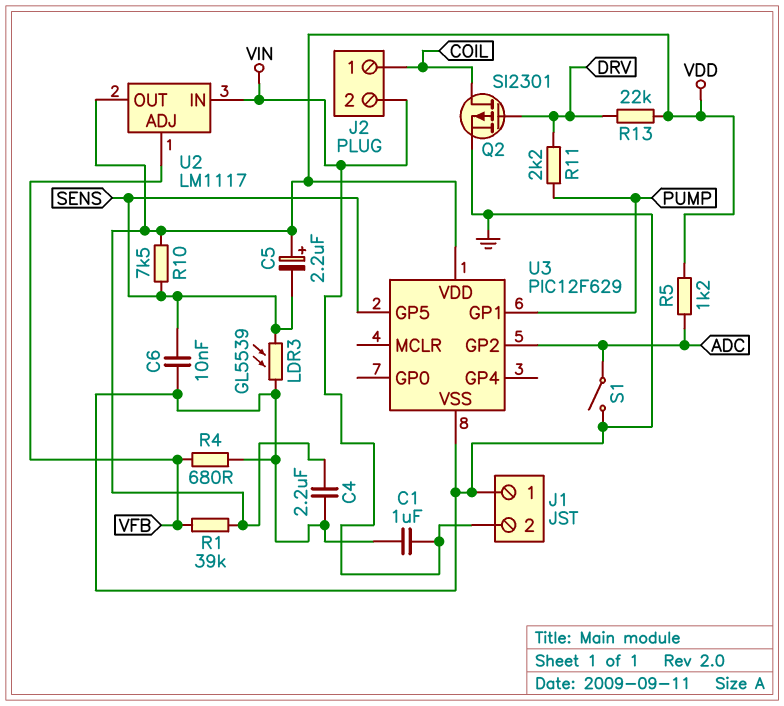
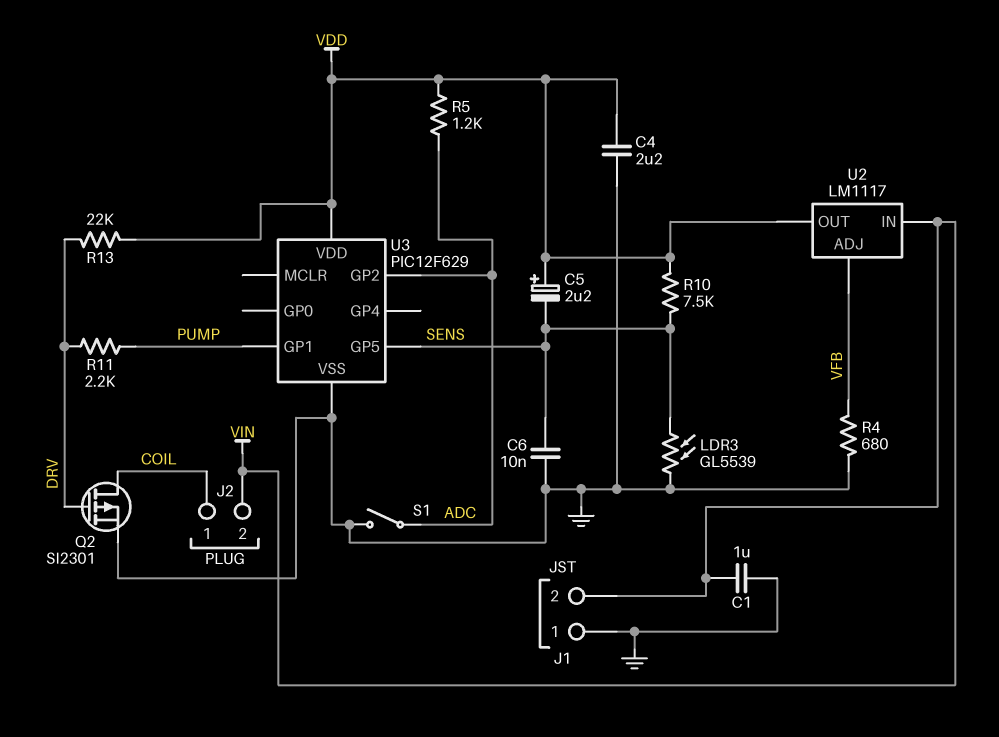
R1: 39k (VDD, VFB) -> none

